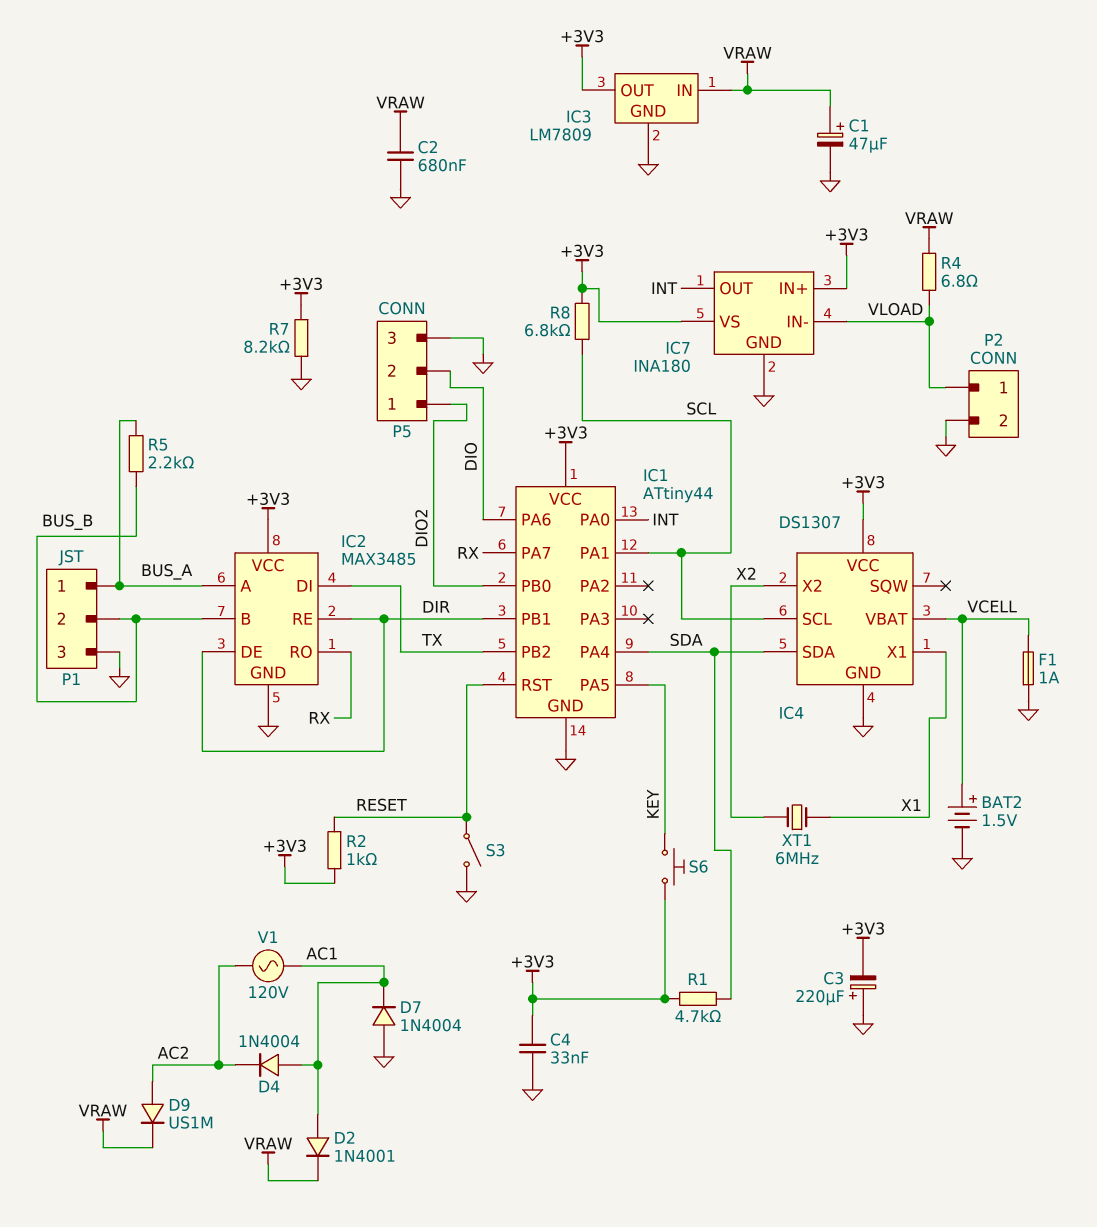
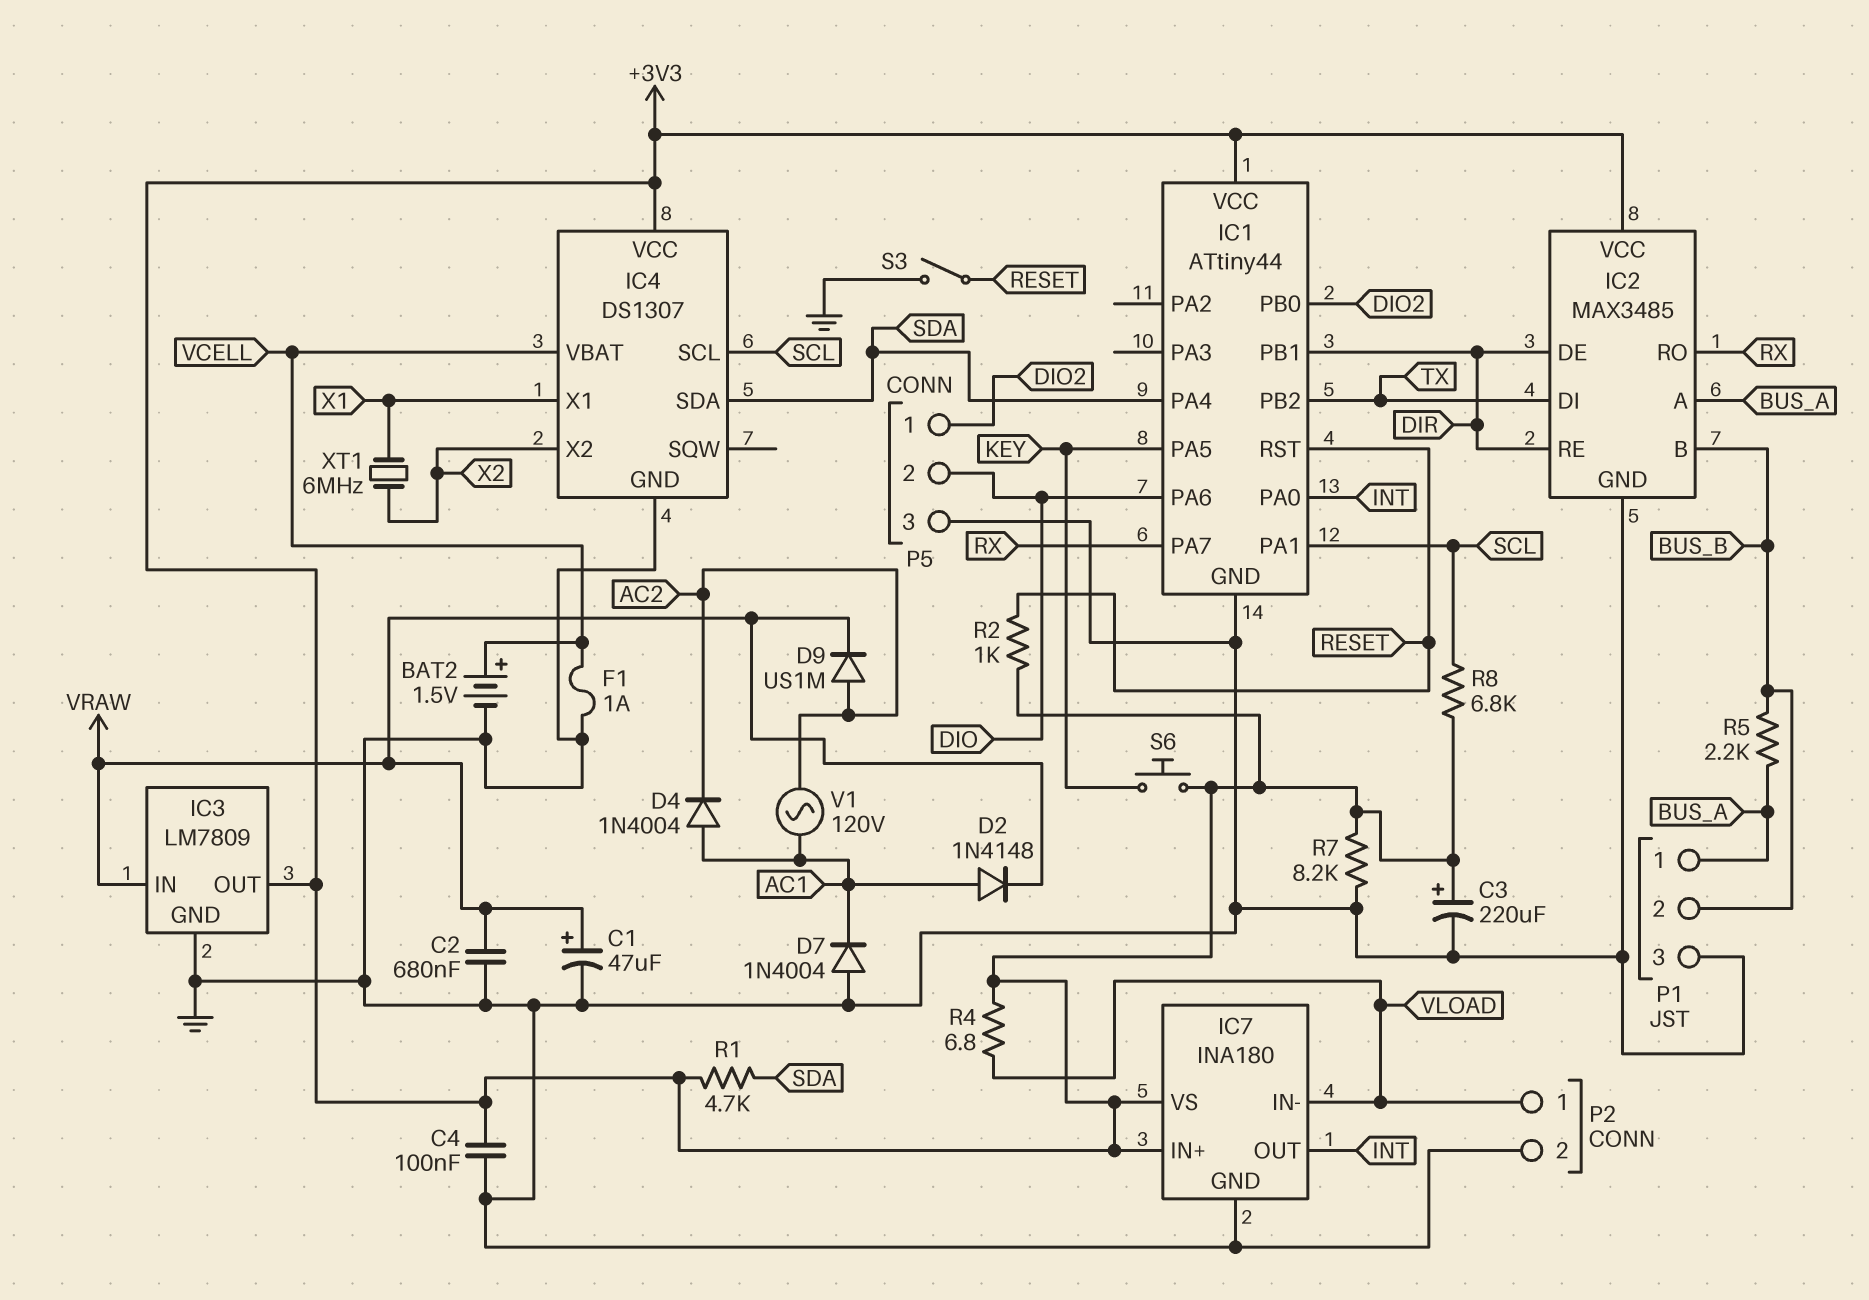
C3: 220uF (plus GND, minus +3V3) -> 220uF (plus +3V3, minus GND)
C4: 33nF (+3V3, GND) -> 100nF (+3V3, GND)
D2: diode 1N4001 (A AC1, K VRAW) -> diode 1N4148 (A AC1, K VRAW)
R4: 6.8 (VLOAD, VRAW) -> 6.8 (+3V3, VLOAD)

